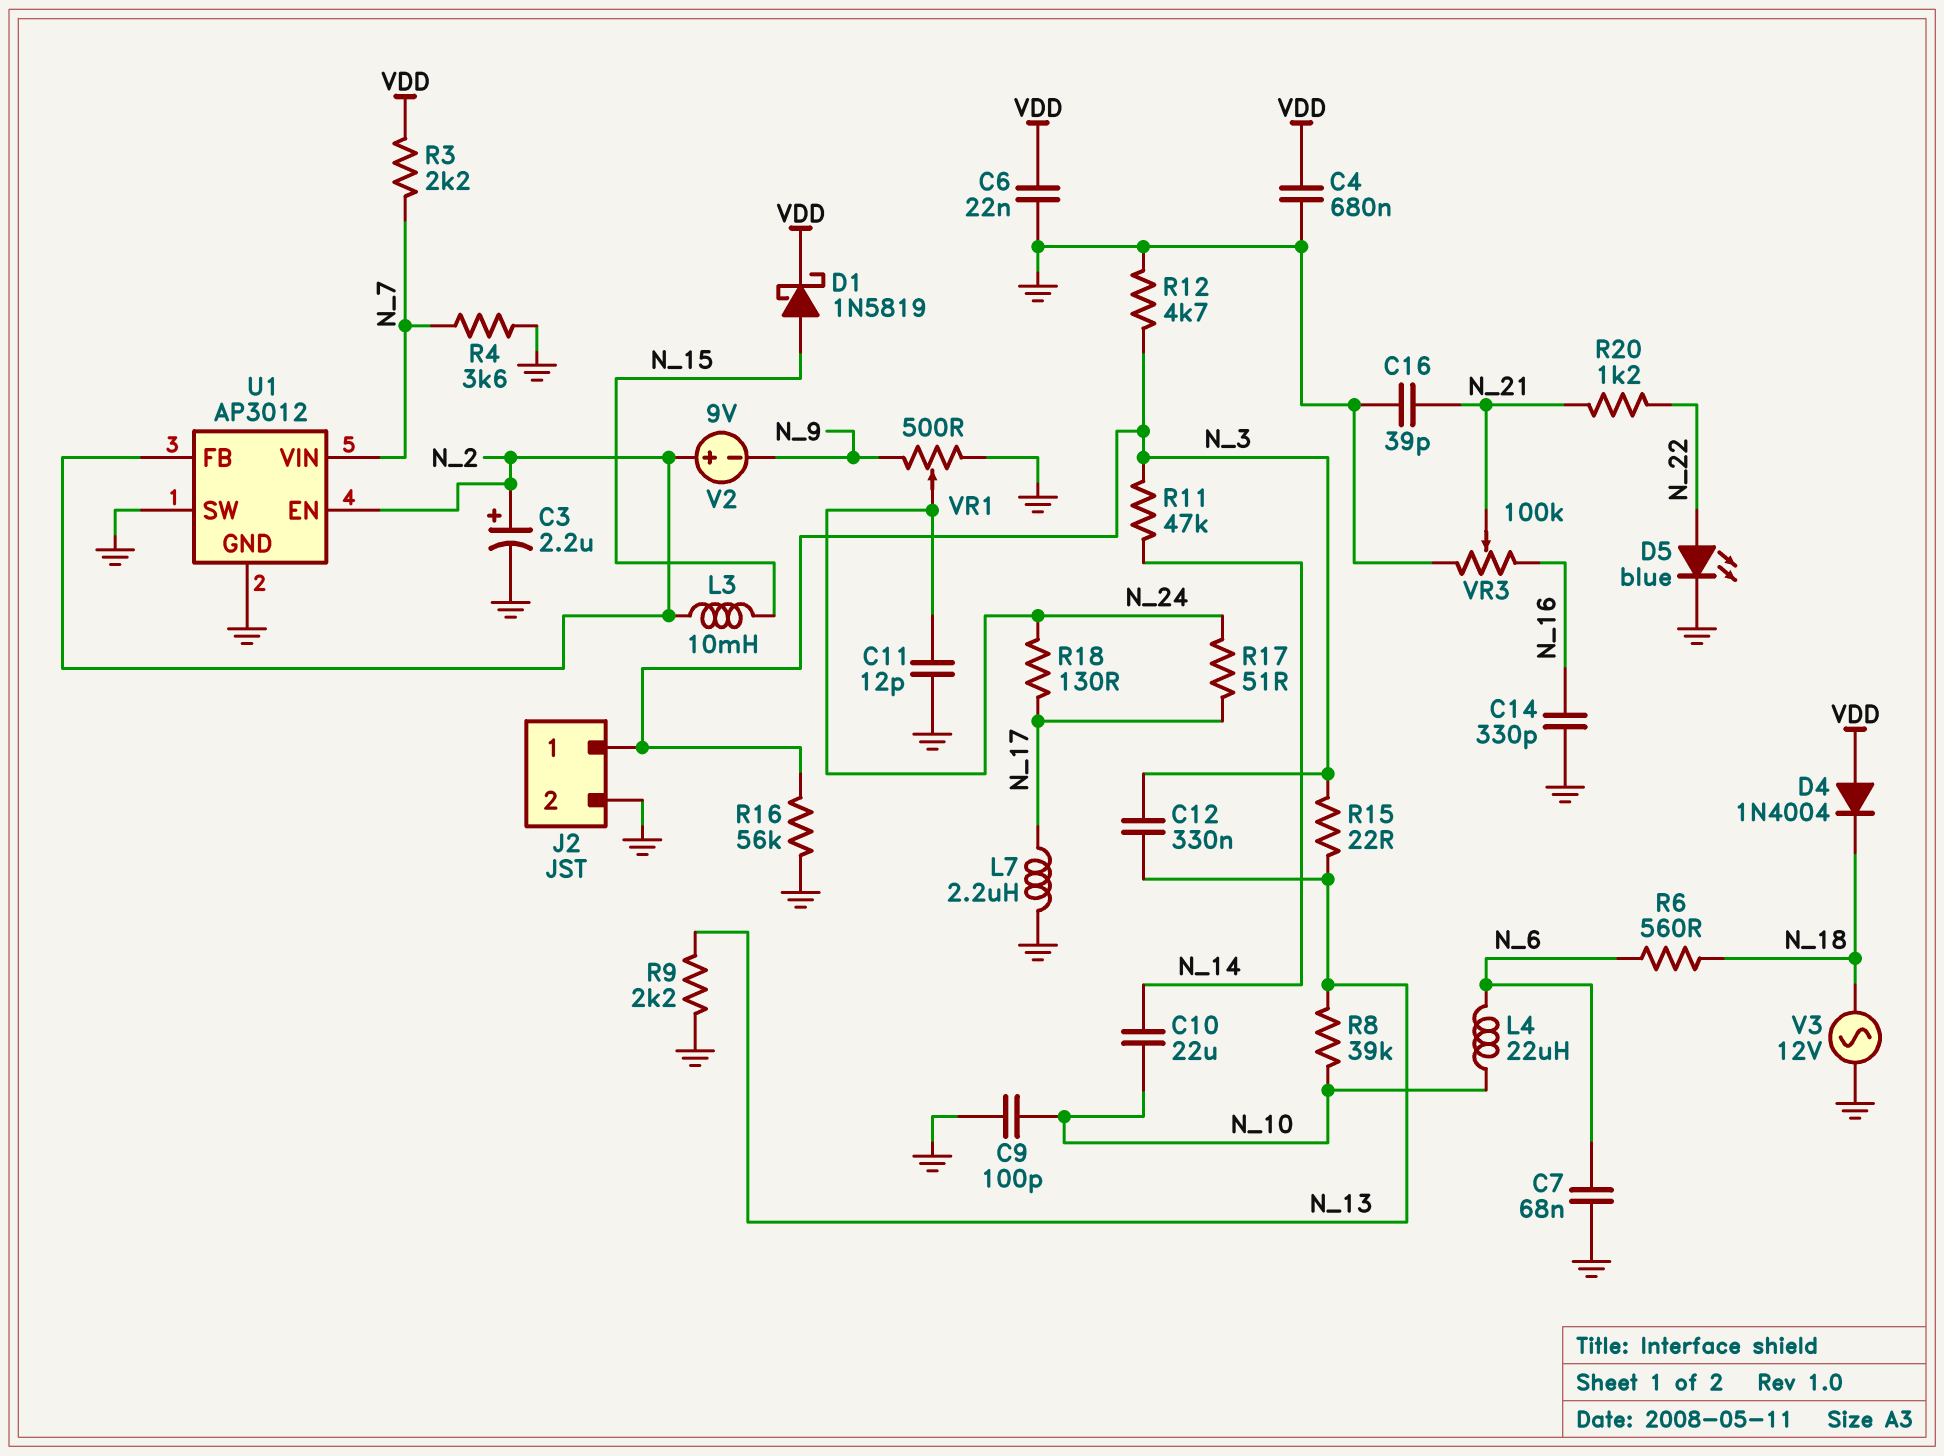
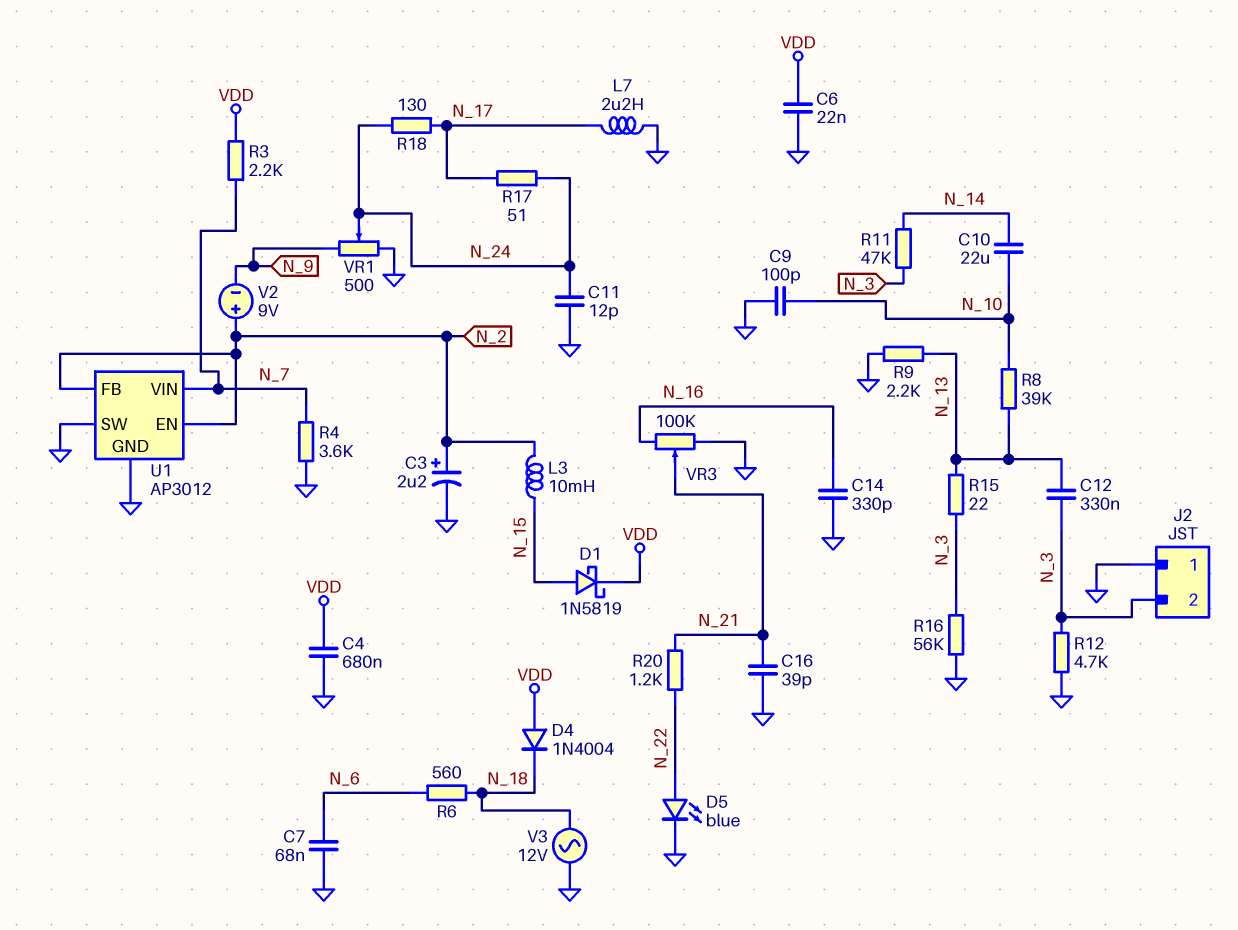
J2 pin 1: N_3 -> GND
J2 pin 2: GND -> N_3
L4: 22uH (N_6, N_10) -> none

